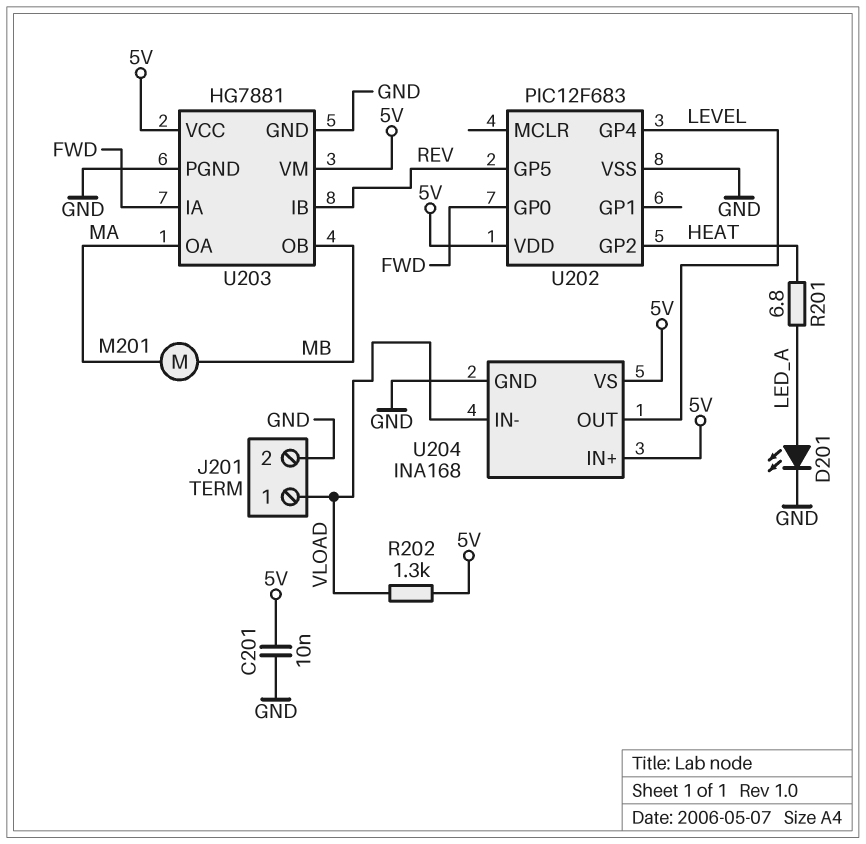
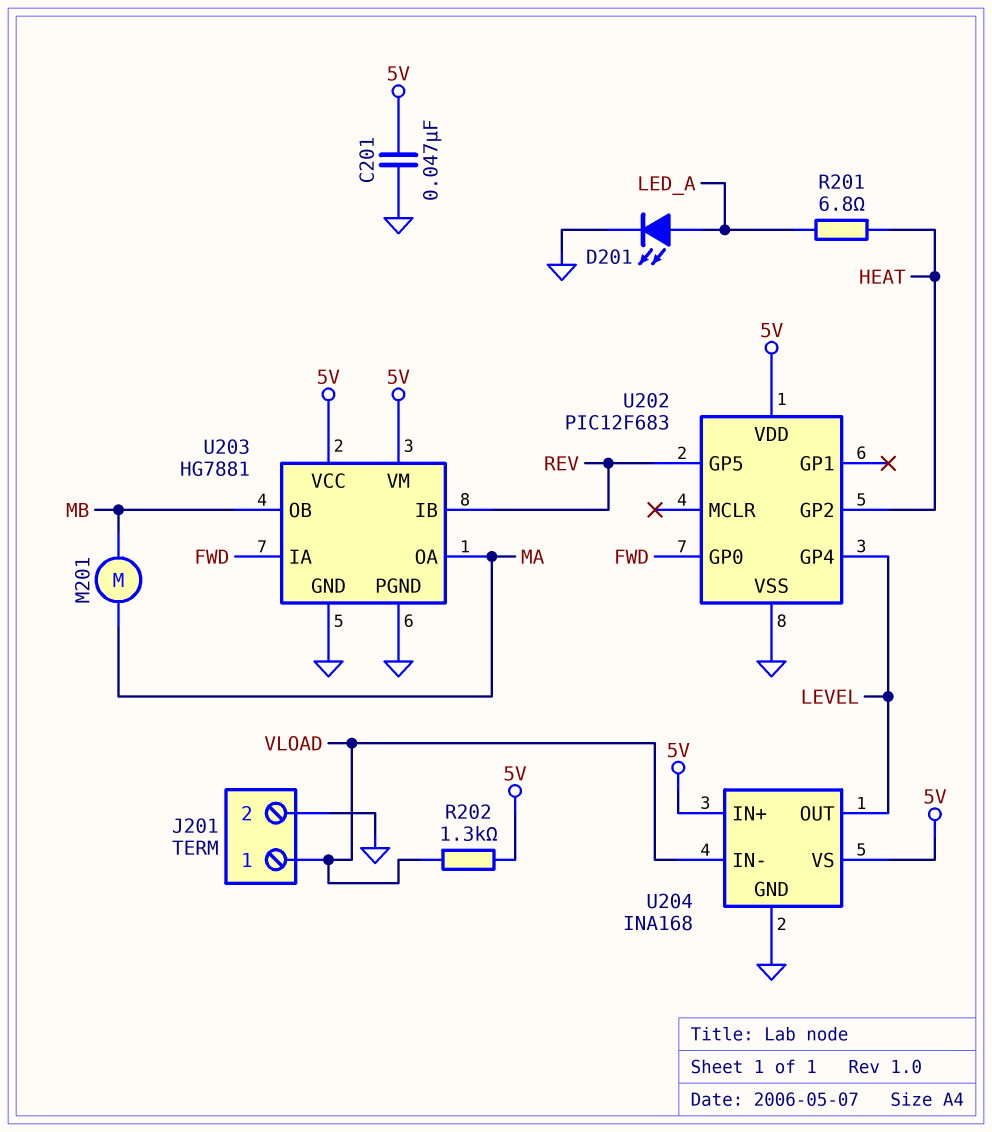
C201: 10nF (5V, GND) -> 47nF (5V, GND)

